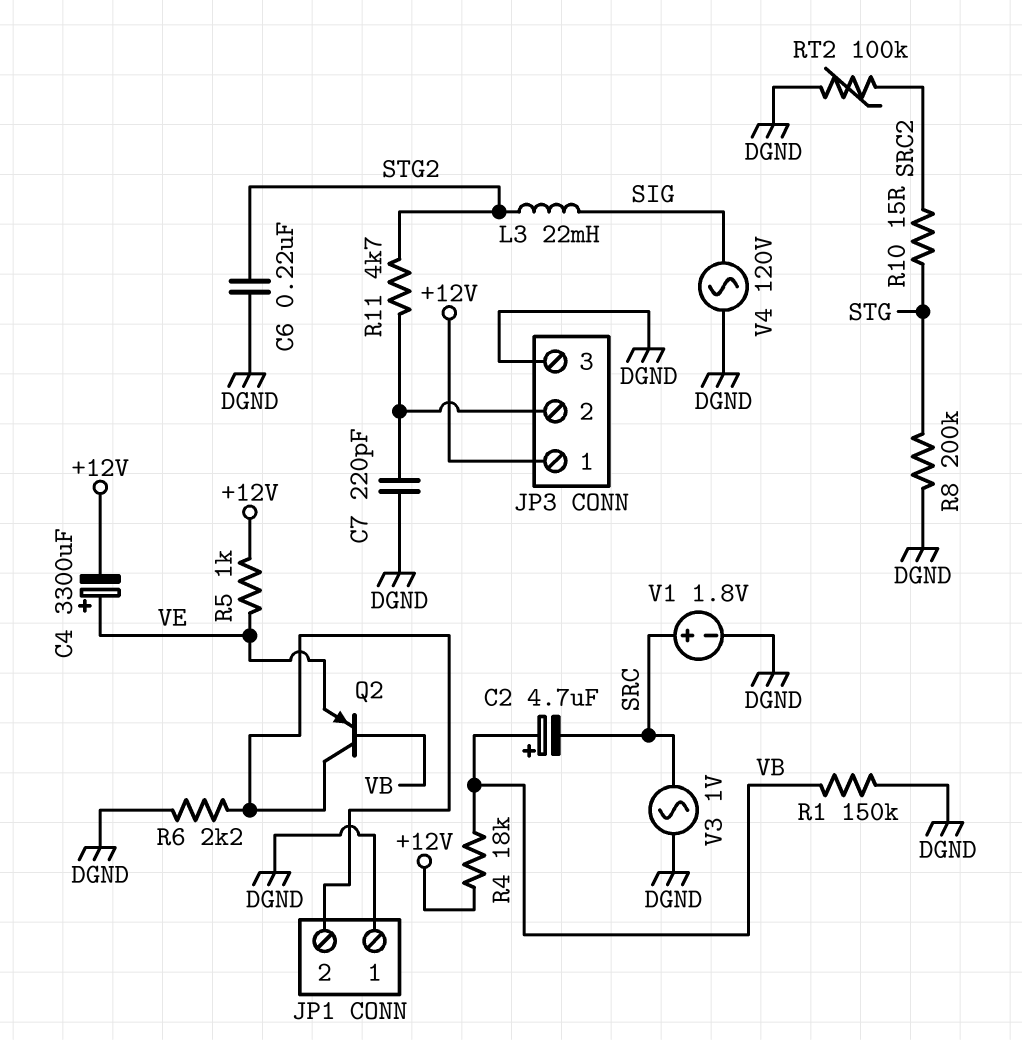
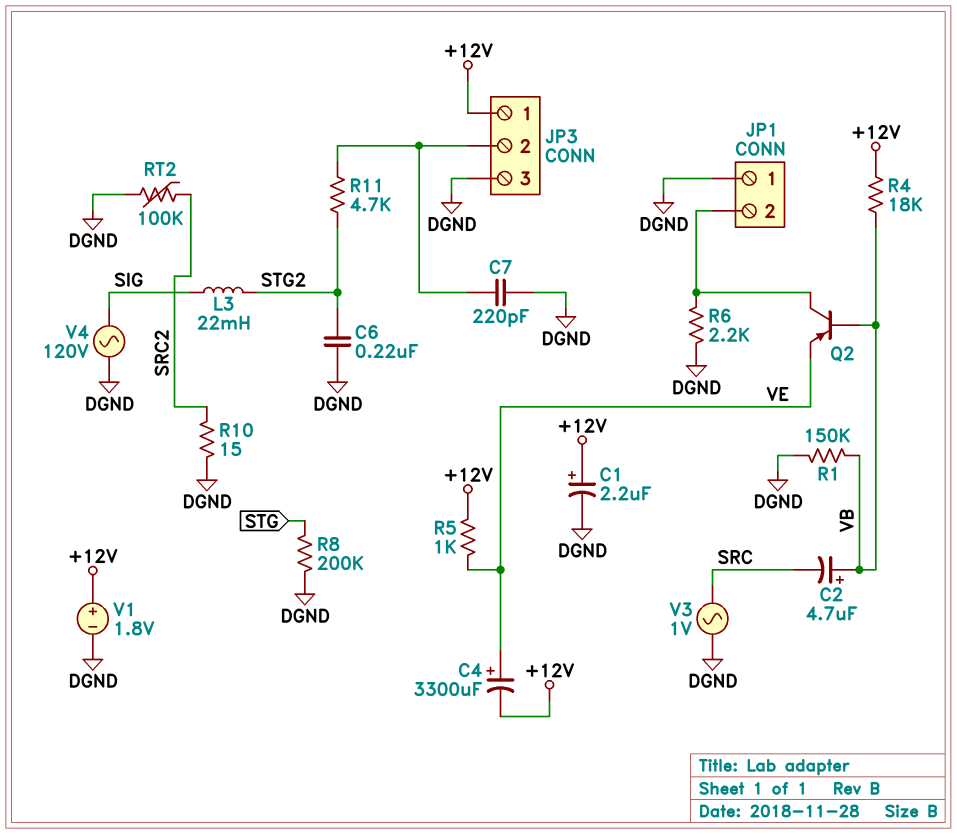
C1: none -> 2.2uF (plus +12V, minus DGND)
R10: 15 (SRC2, STG) -> 15 (DGND, SRC2)
V1: 1.8V (plus SRC, minus DGND) -> 1.8V (plus +12V, minus DGND)

